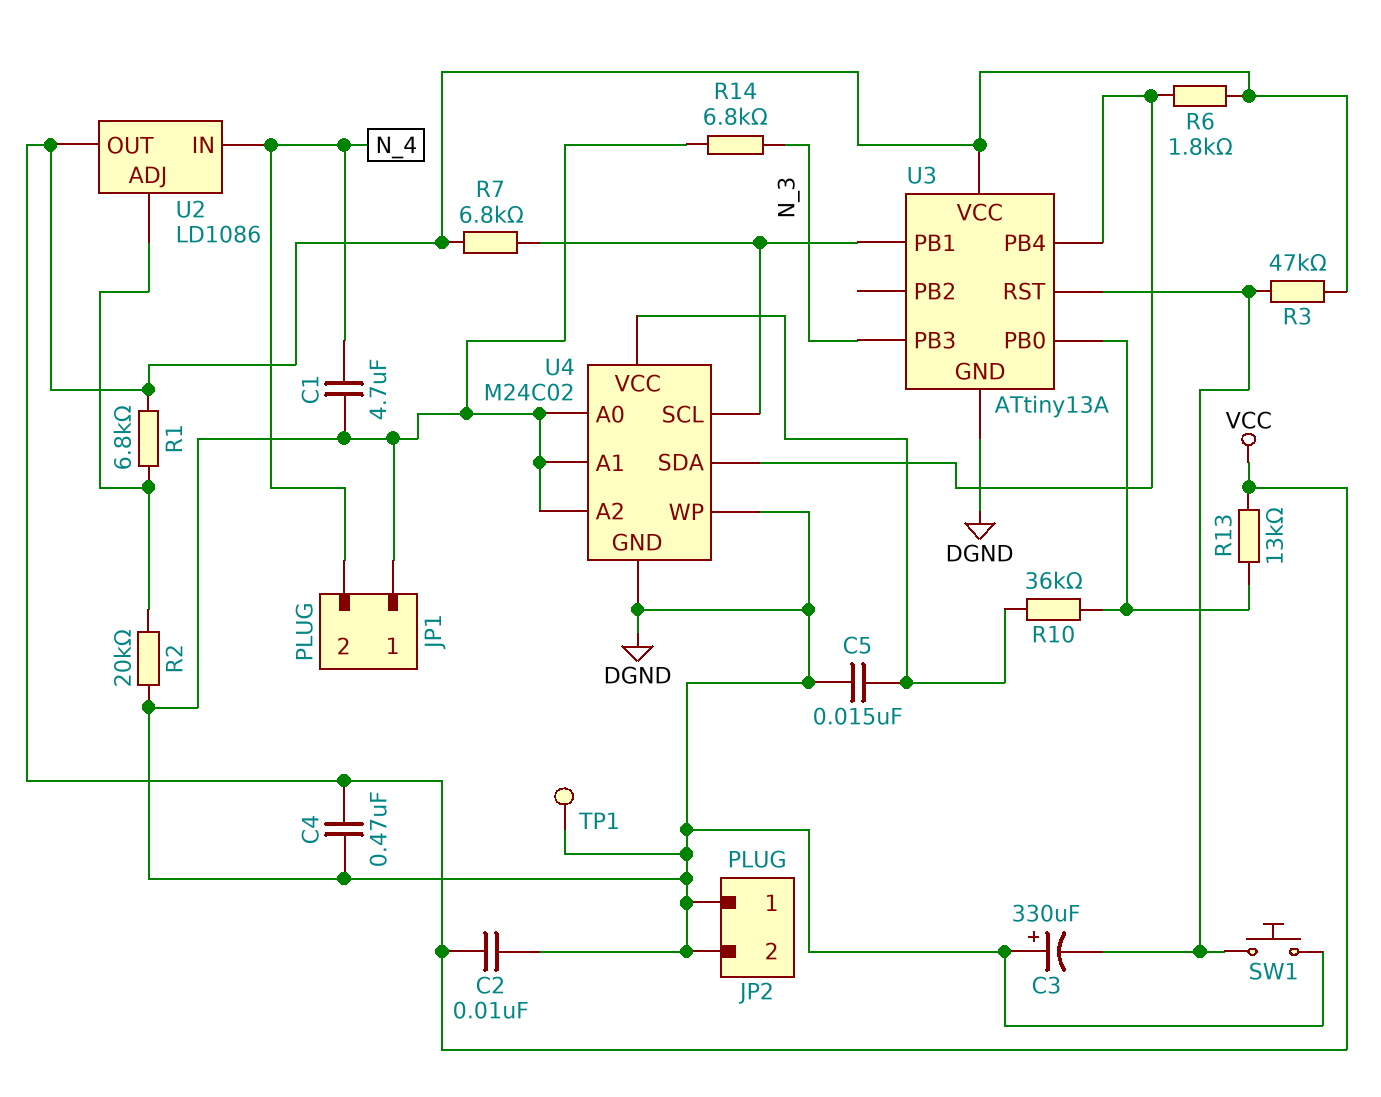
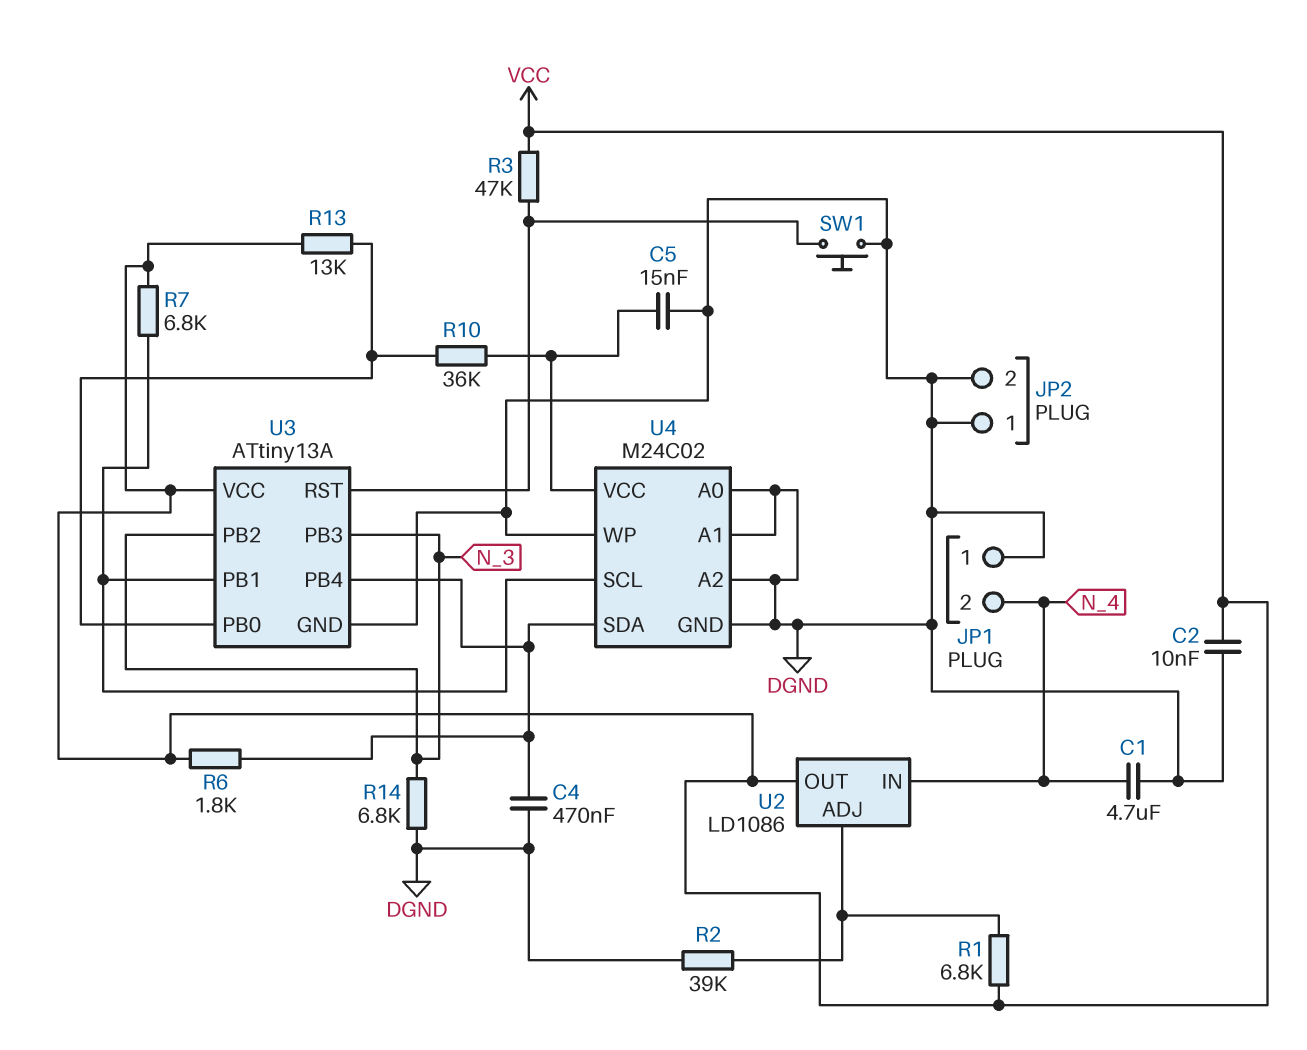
C3: 330uF (plus DGND, minus U3/RST) -> none
C4: 470nF (DGND, VCC) -> 470nF (DGND, U3/PB4)
R2: 20k (DGND, U2/ADJ) -> 39k (DGND, U2/ADJ)
TP1: test point (DGND) -> none
U3 pin PB2: none -> N_3

